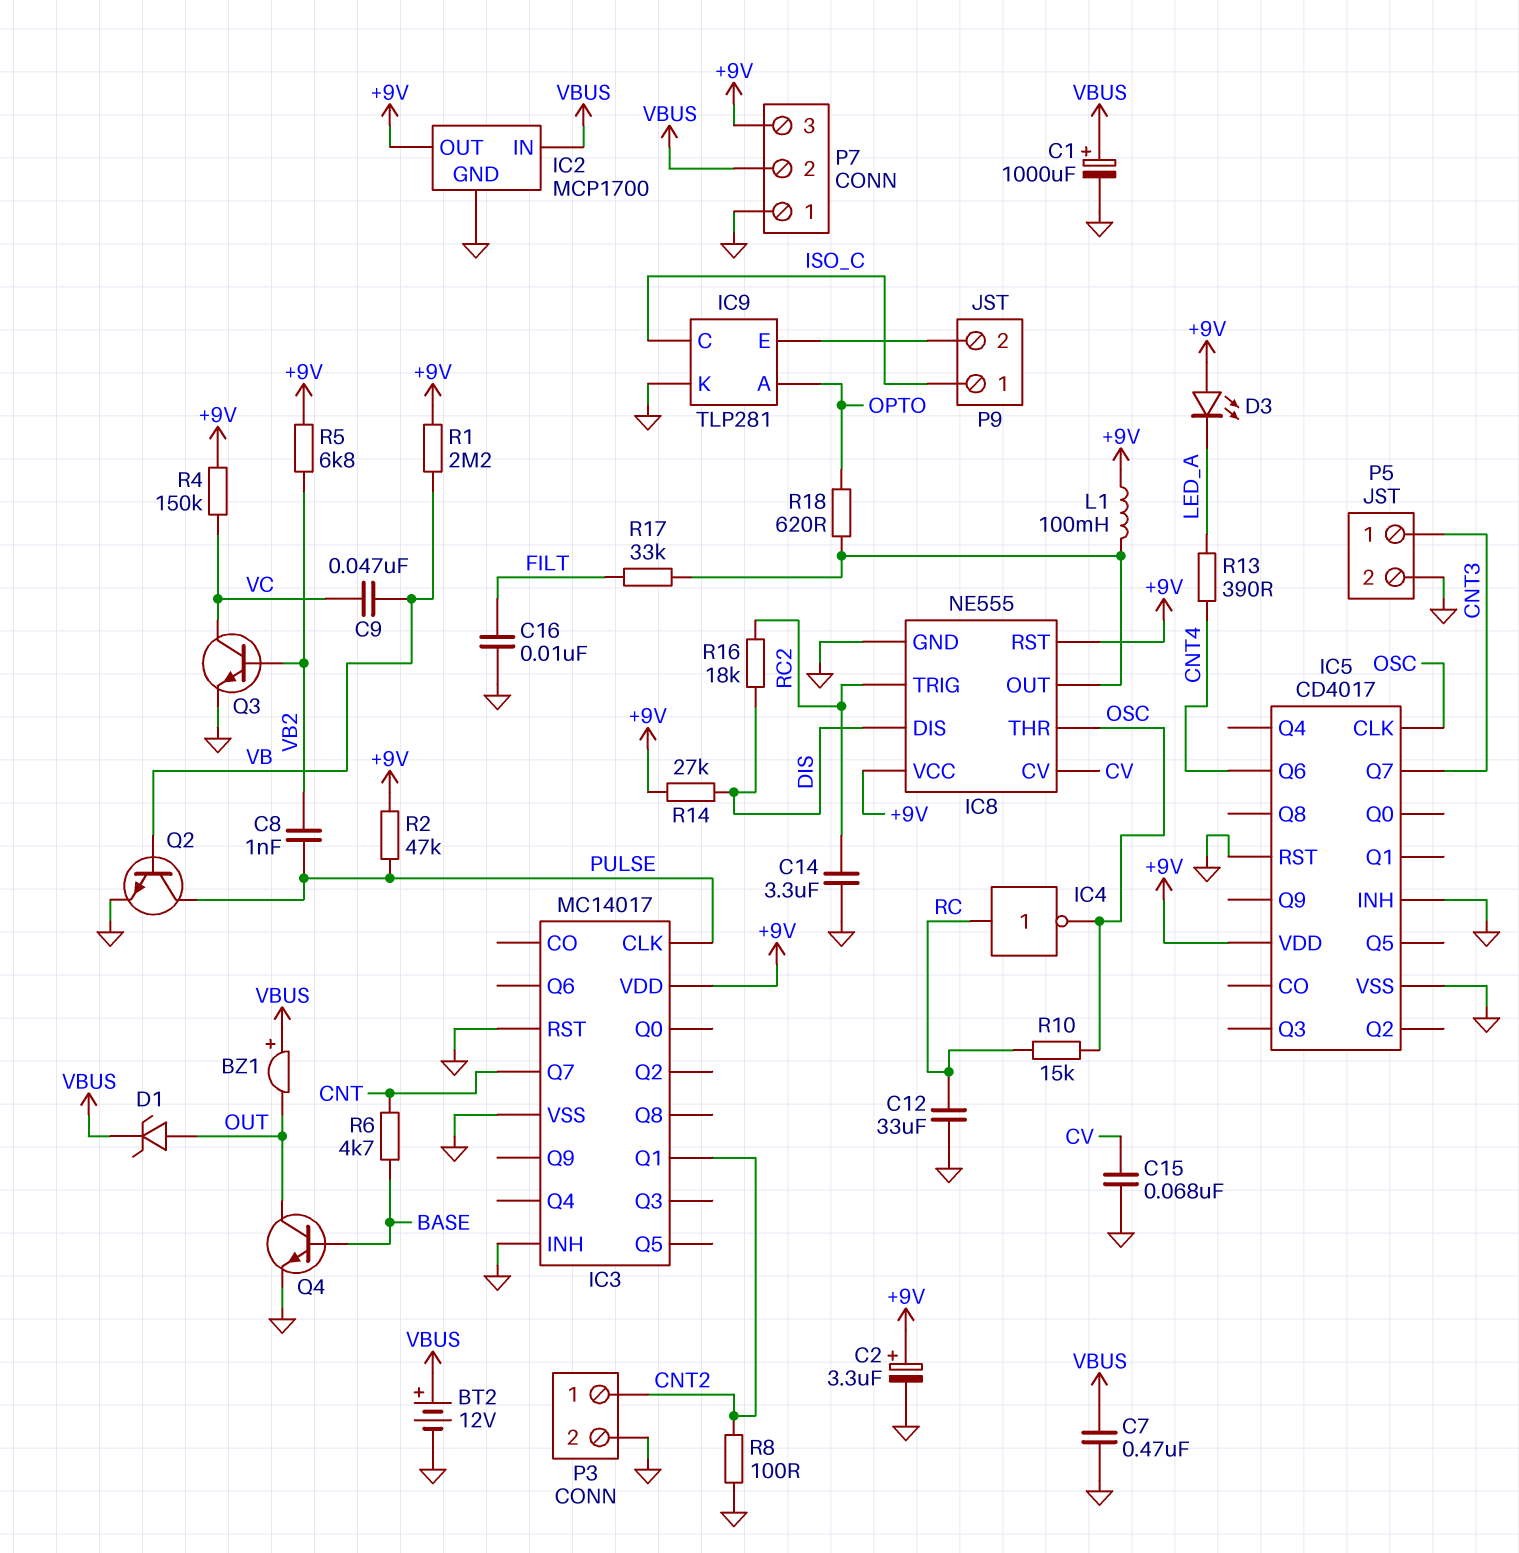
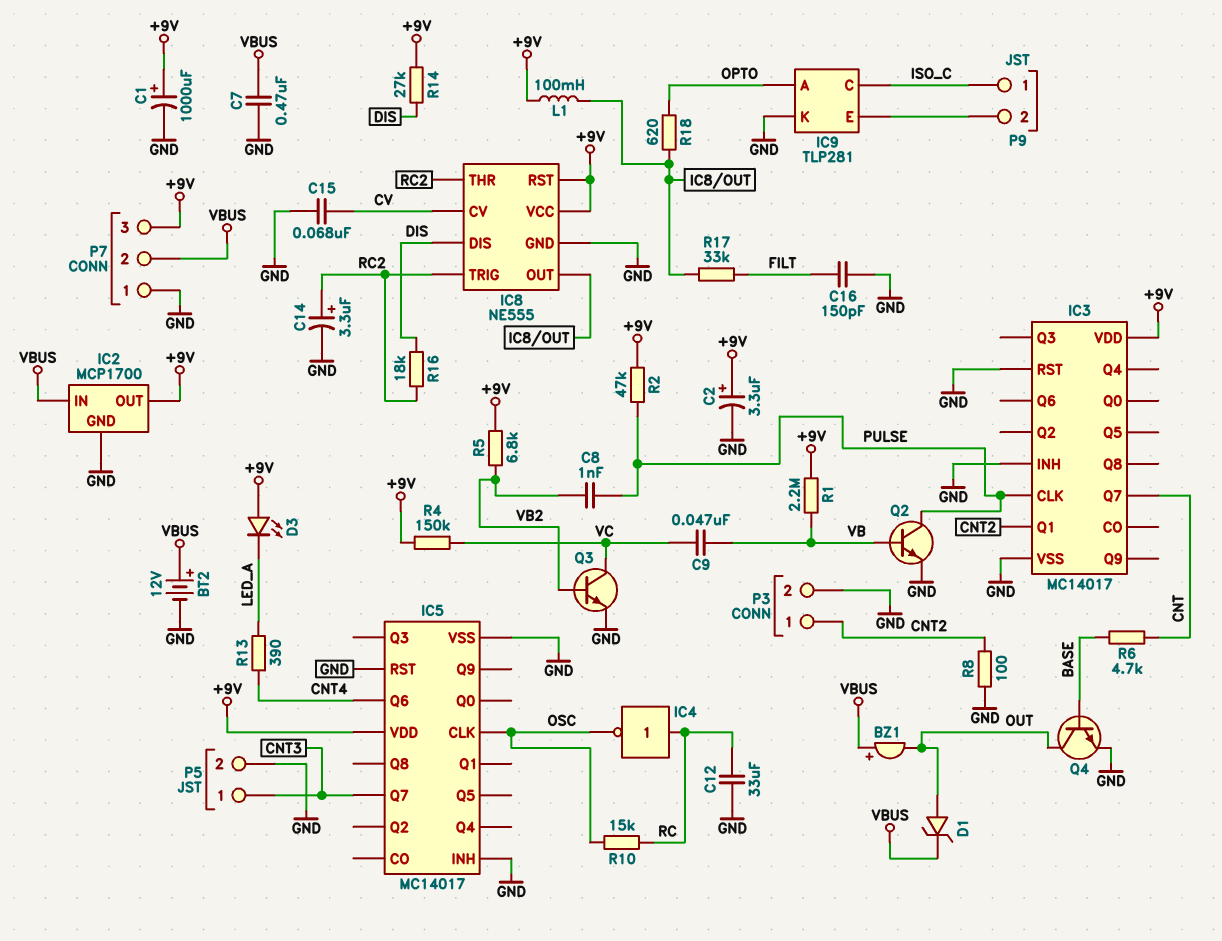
C1: 1000uF (plus VBUS, minus GND) -> 1000uF (plus +9V, minus GND)
C14: 3.3uF (GND, RC2) -> 3.3uF (plus RC2, minus GND)
C16: 10nF (FILT, GND) -> 150pF (FILT, GND)
IC5: CD4017 -> MC14017
IC8 pin THR: OSC -> RC2

